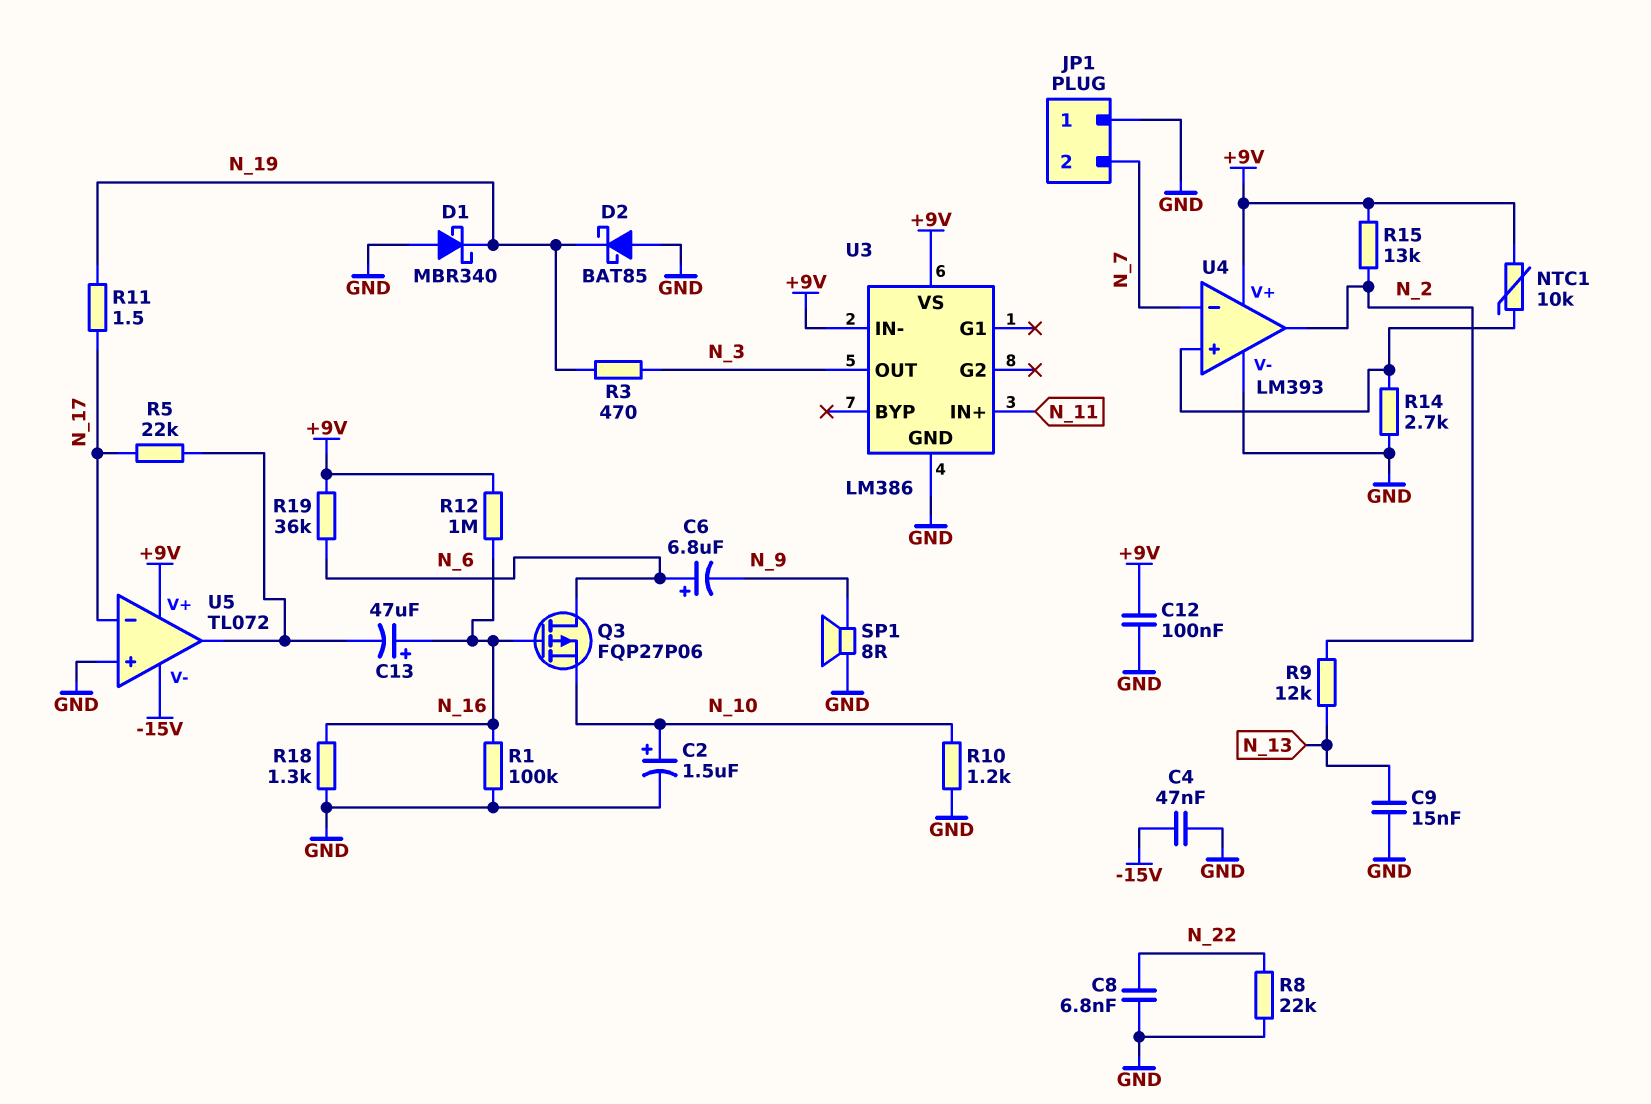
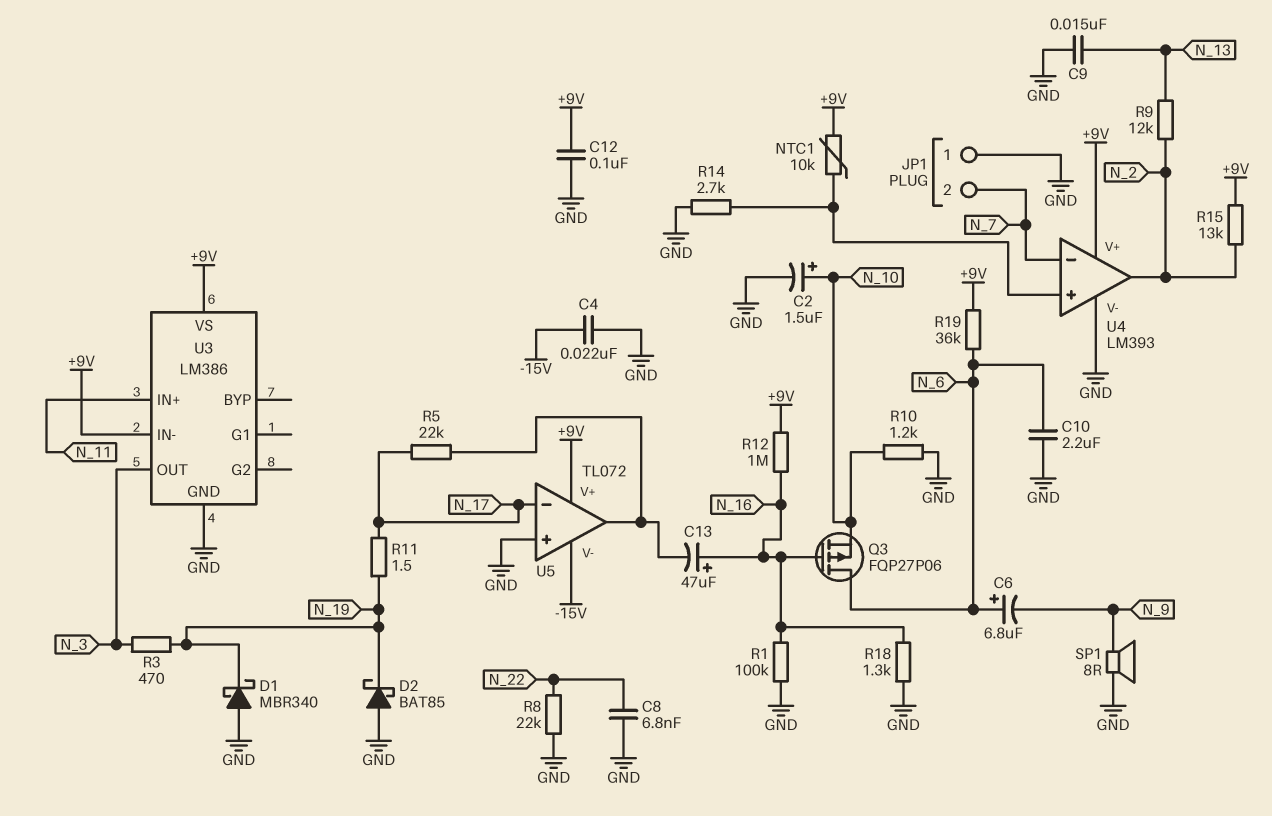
C4: 47nF (-15V, GND) -> 22nF (-15V, GND)
C10: none -> 2.2uF (GND, N_6)

